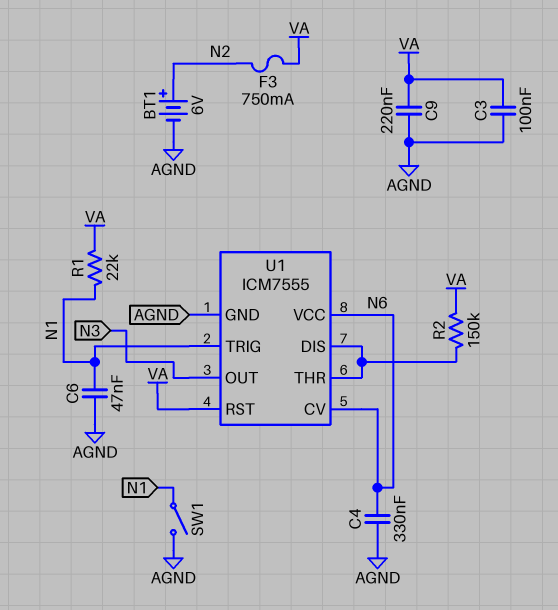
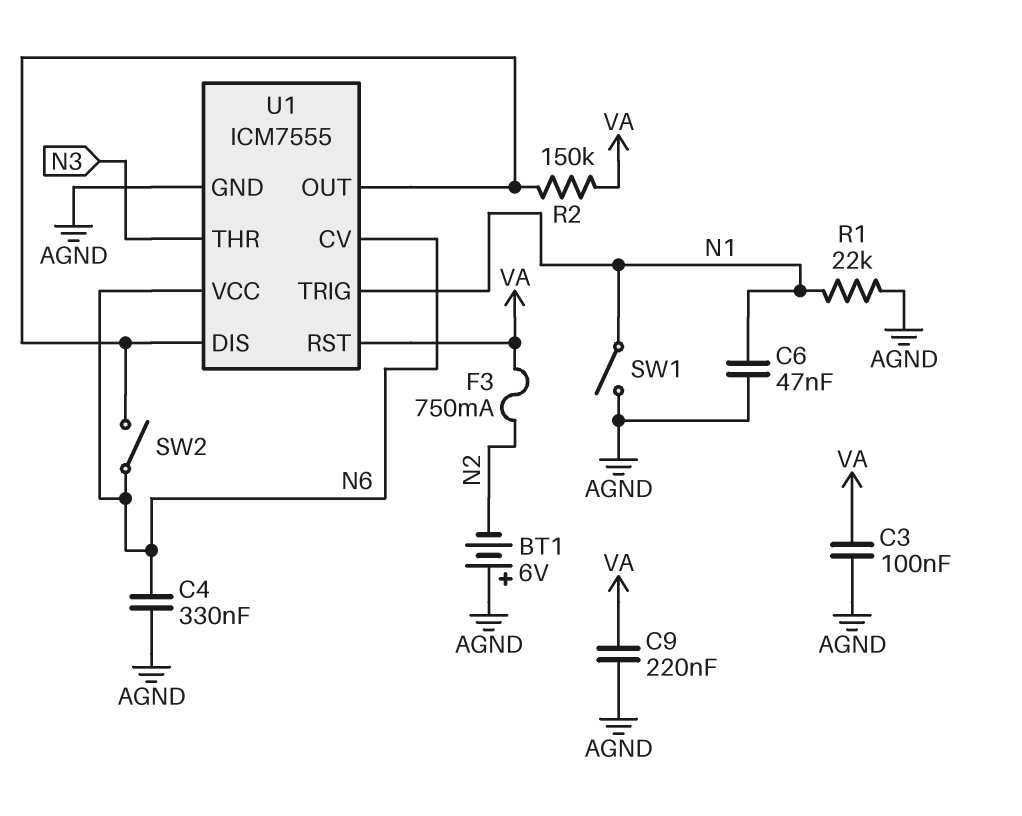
BT1: 6V (plus N2, minus AGND) -> 6V (plus AGND, minus N2)
R1: 22k (N1, VA) -> 22k (AGND, N1)
SW2: none -> switch (N6, U1/DIS)
U1 pin OUT: N3 -> U1/DIS
U1 pin THR: U1/DIS -> N3

